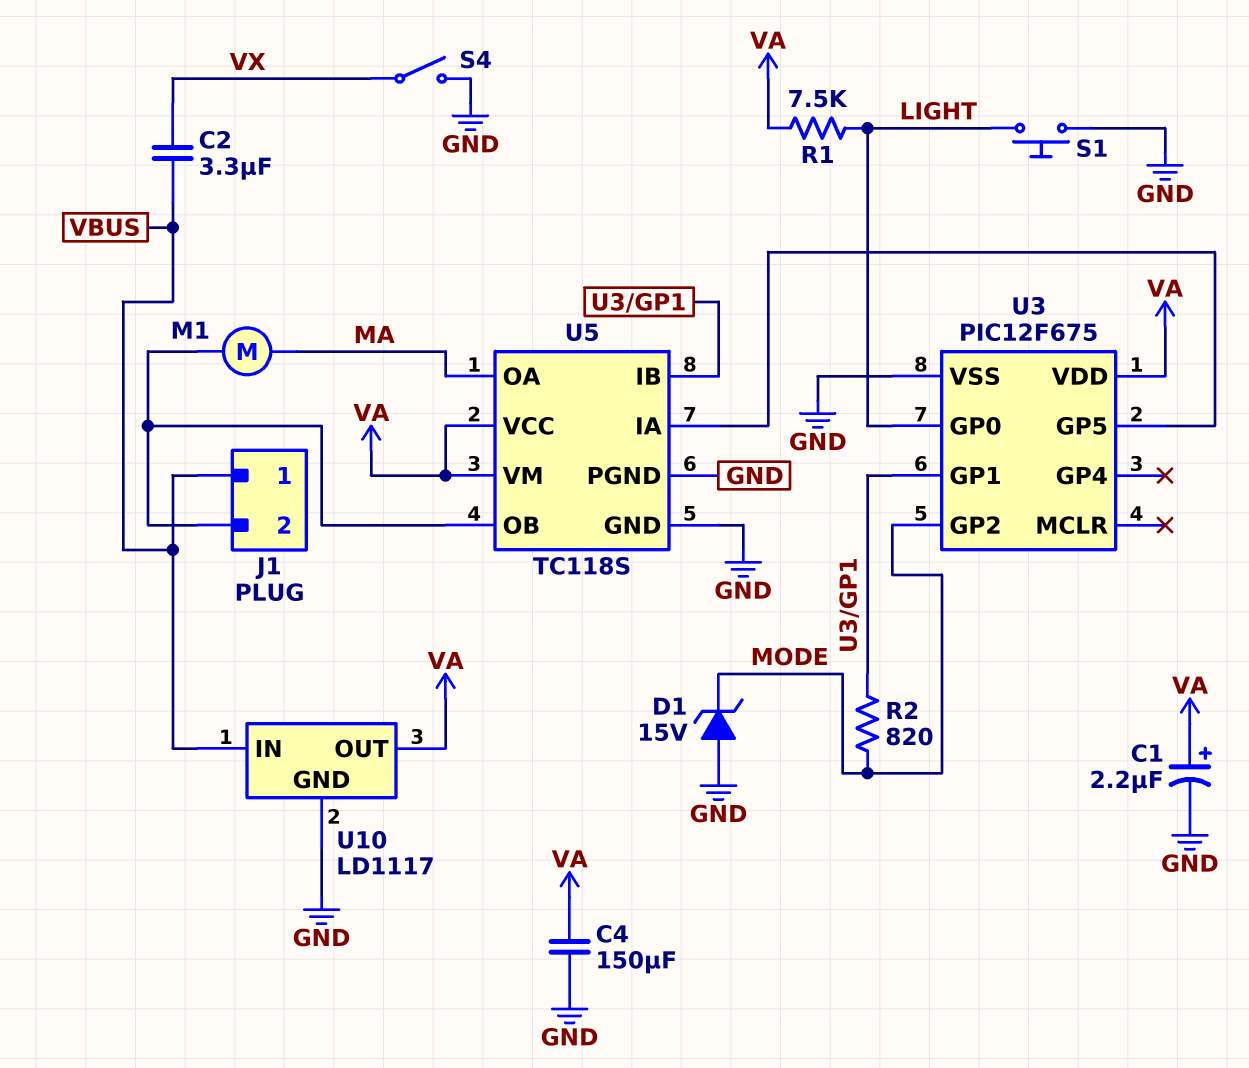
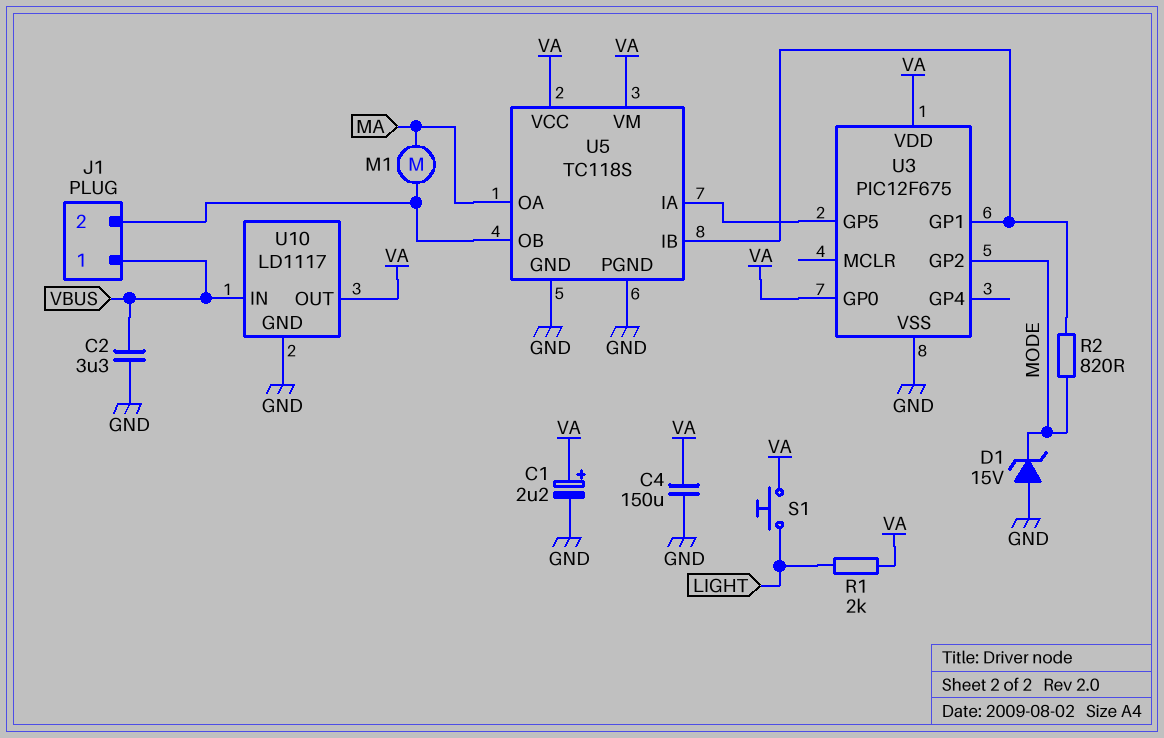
C2: 3.3uF (VBUS, VX) -> 3.3uF (GND, VBUS)
R1: 7.5k (LIGHT, VA) -> 2k (LIGHT, VA)
S1: button (GND, LIGHT) -> button (LIGHT, VA)
S4: switch (GND, VX) -> none
U3 pin GP0: LIGHT -> VA

